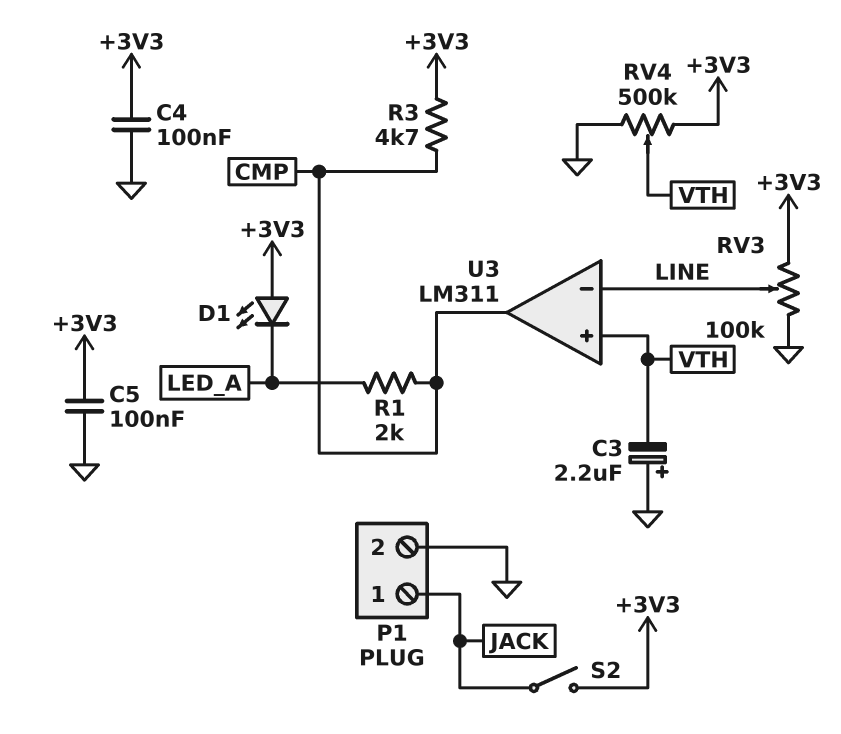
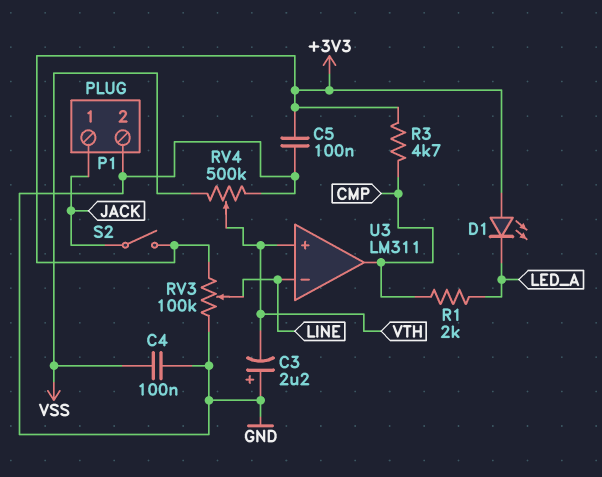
C4: 100nF (+3V3, GND) -> 100nF (GND, VSS)
RV4: 500k (+3V3, GND, wiper VTH) -> 500k (GND, VSS, wiper VTH)

